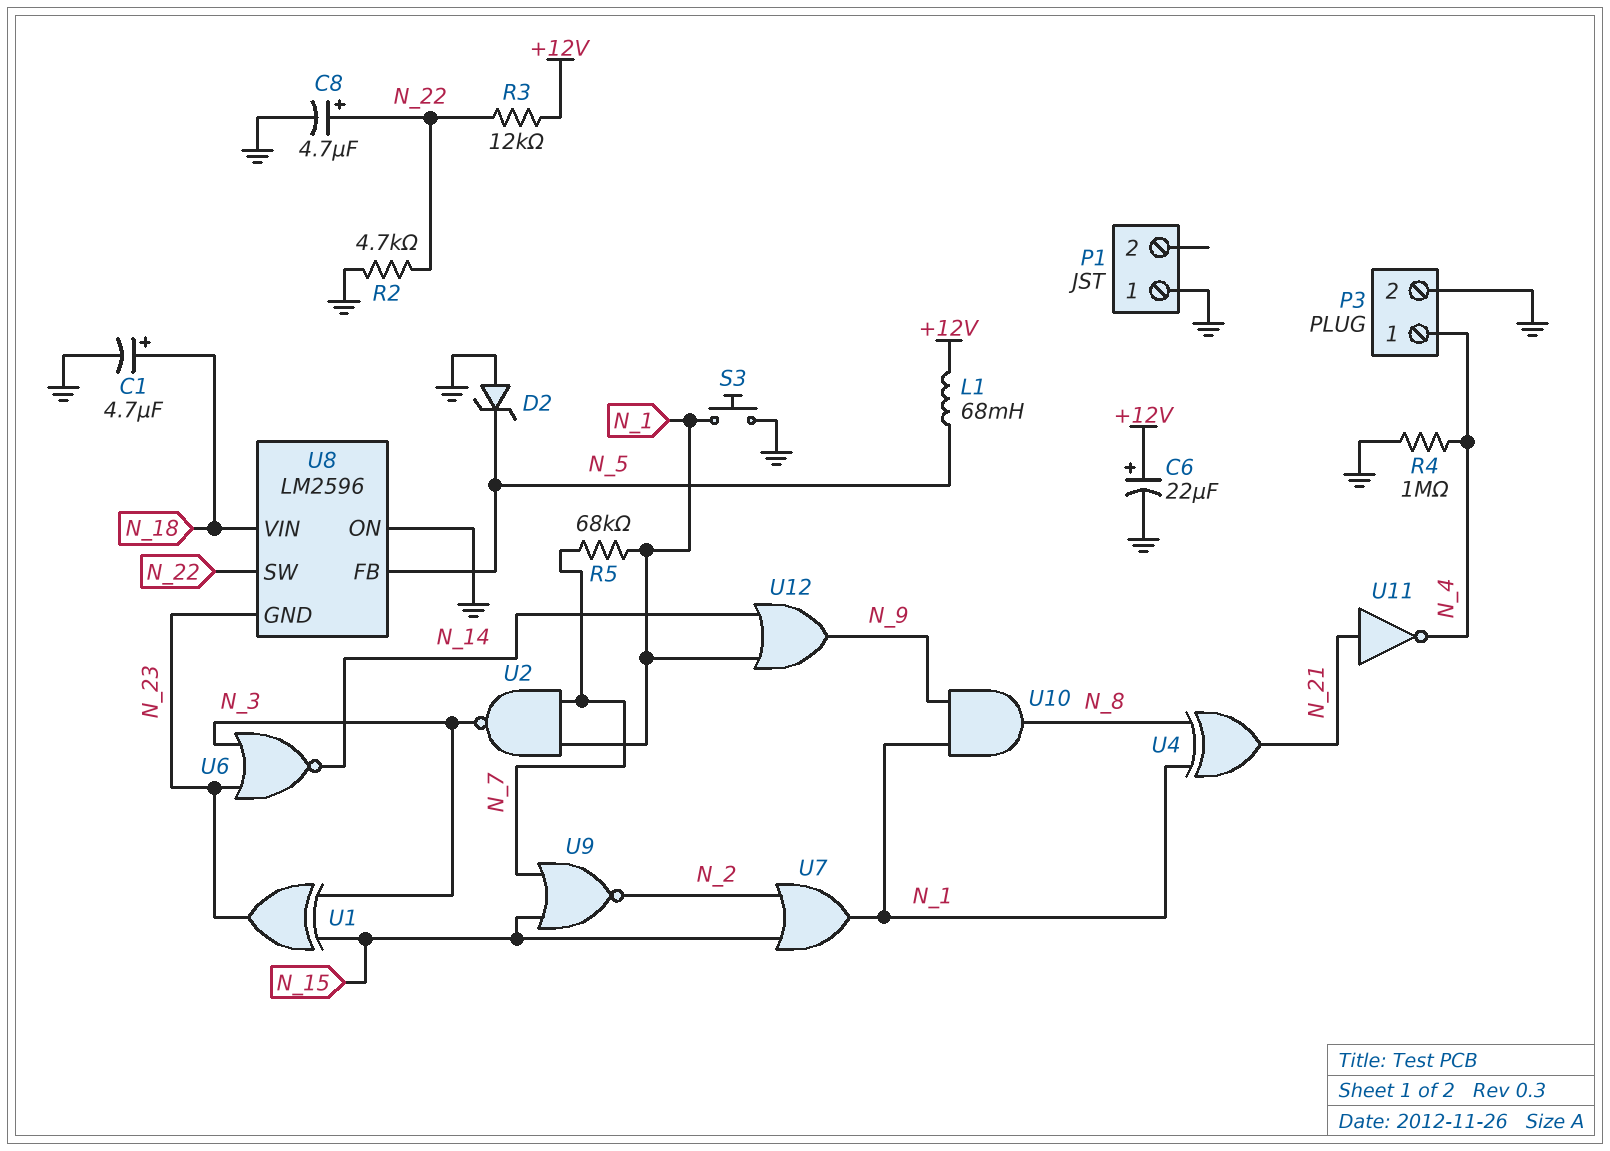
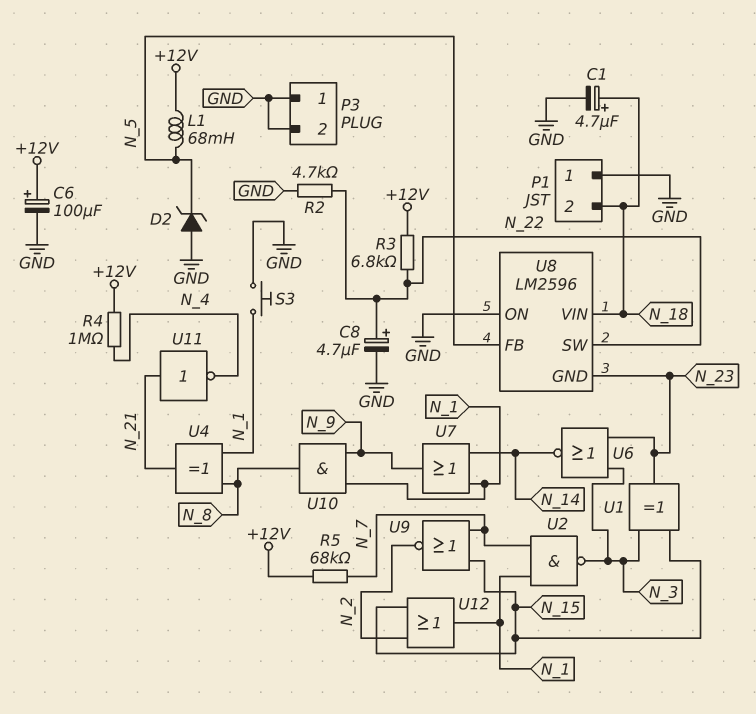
C6: 22uF (plus +12V, minus GND) -> 100uF (plus +12V, minus GND)
P1 pin 2: none -> N_18
P3 pin 1: N_4 -> GND
R3: 12k (+12V, N_22) -> 6.8k (+12V, N_22)
R4: 1M (GND, N_4) -> 1M (+12V, N_4)
R5: 68k (N_1, N_7) -> 68k (+12V, N_7)
U7: OR (in N_2, in N_15, out N_1) -> OR (in N_1, in N_14, out N_9)
U12: OR (in N_1, in N_14, out N_9) -> OR (in N_2, in N_15, out N_1)

